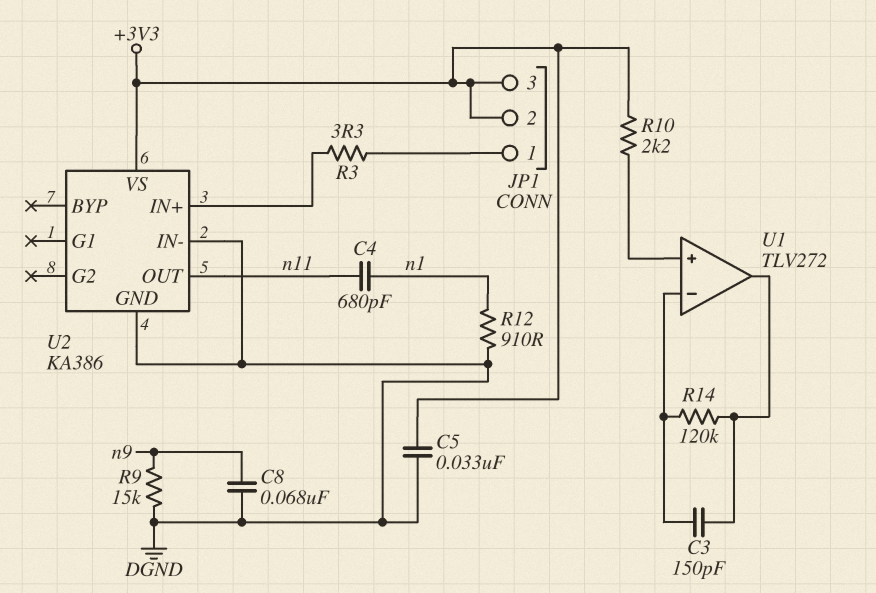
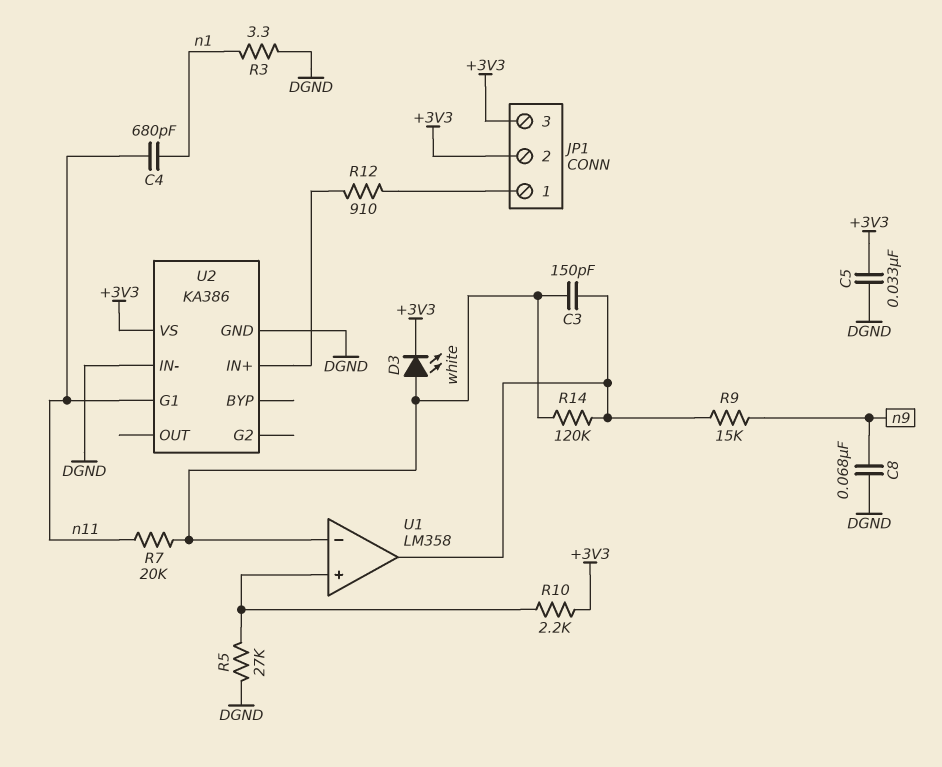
D3: none -> LED white (A U1/in-, K +3V3)
R3: 3.3 (JP1/1, U2/IN+) -> 3.3 (DGND, n1)
R5: none -> 27k (DGND, U1/in+)
R7: none -> 20k (U1/in-, n11)
R9: 15k (DGND, n9) -> 15k (U1/out, n9)
R12: 910 (DGND, n1) -> 910 (JP1/1, U2/IN+)
U1: TLV272 -> LM358
U2 pin G1: none -> n11
U2 pin OUT: n11 -> none

